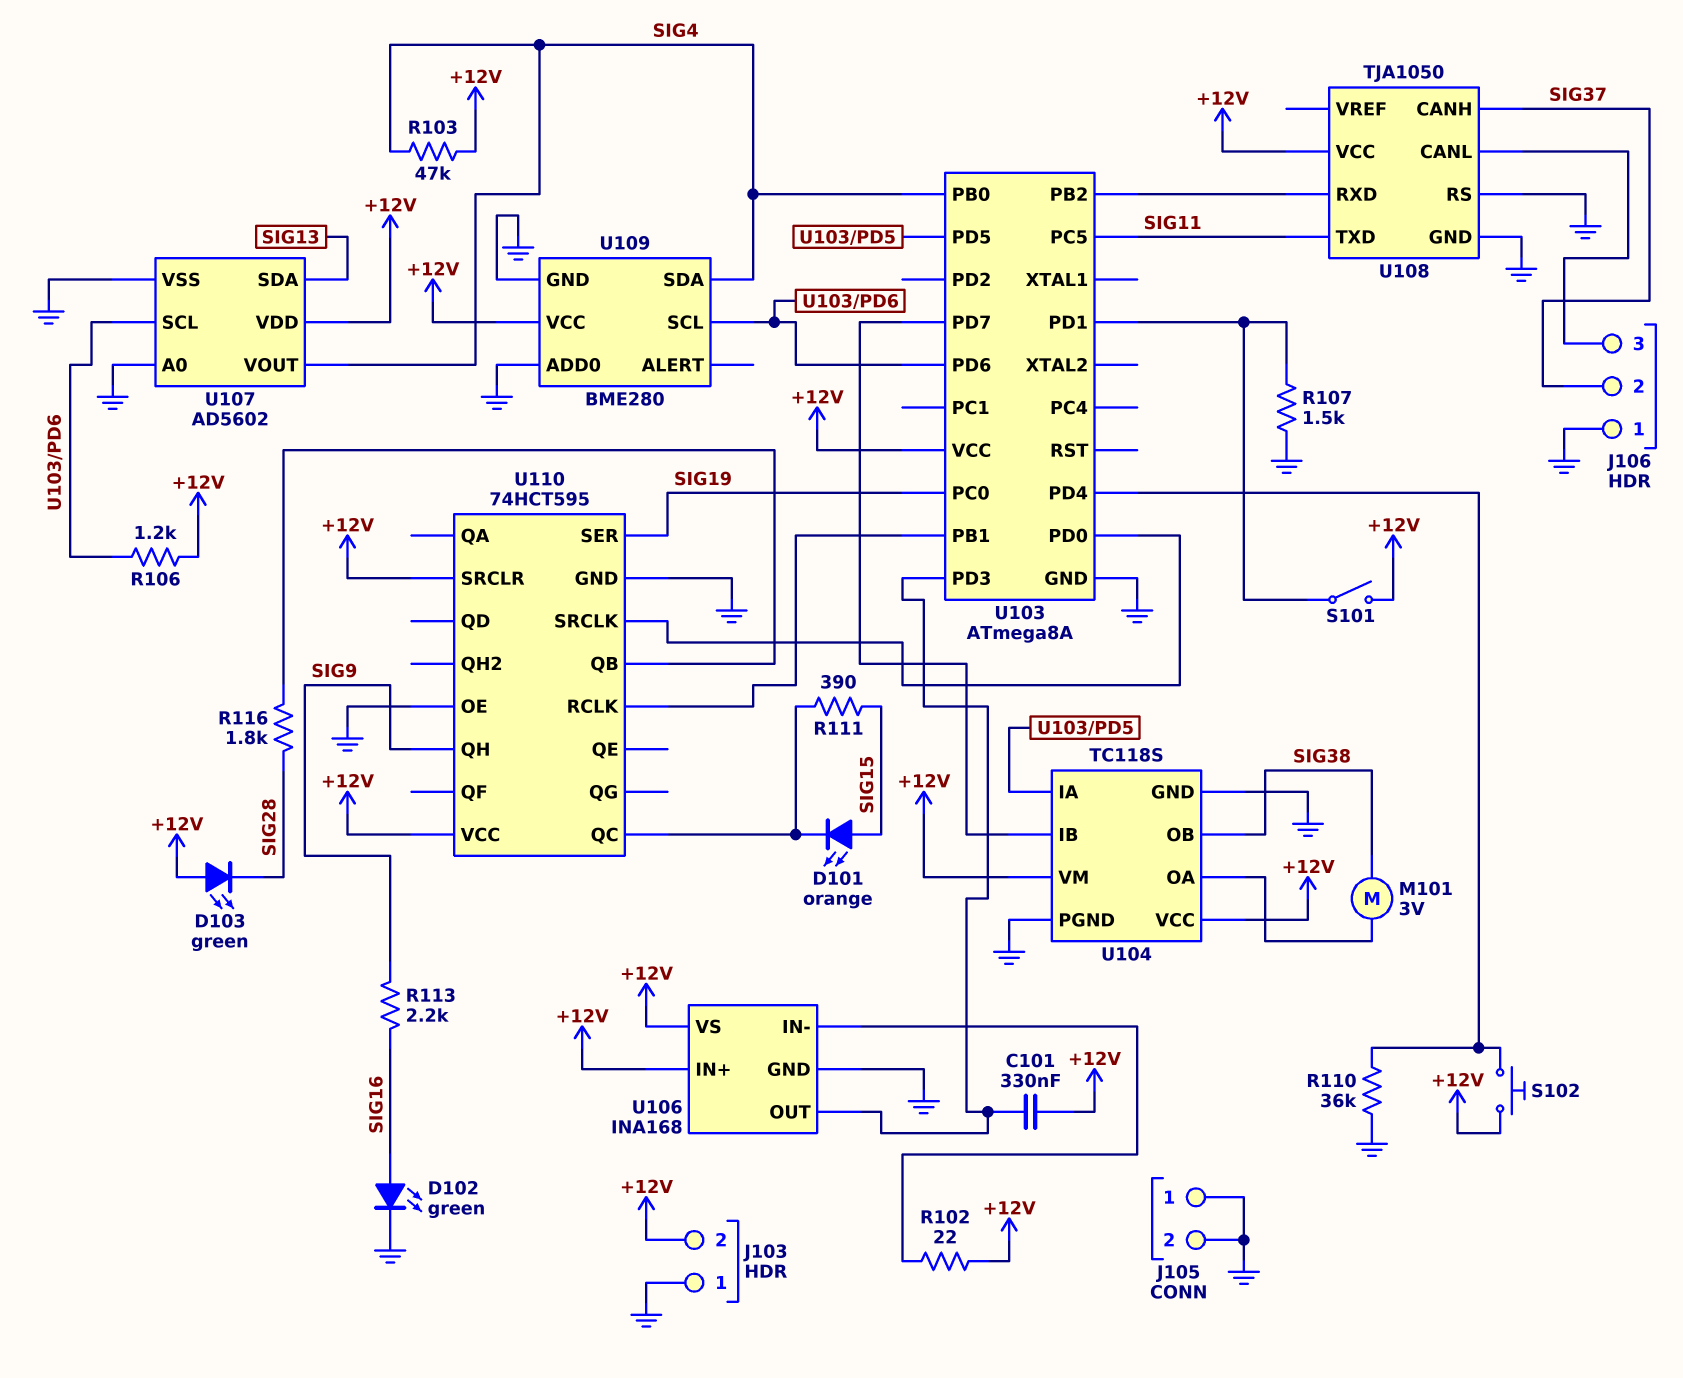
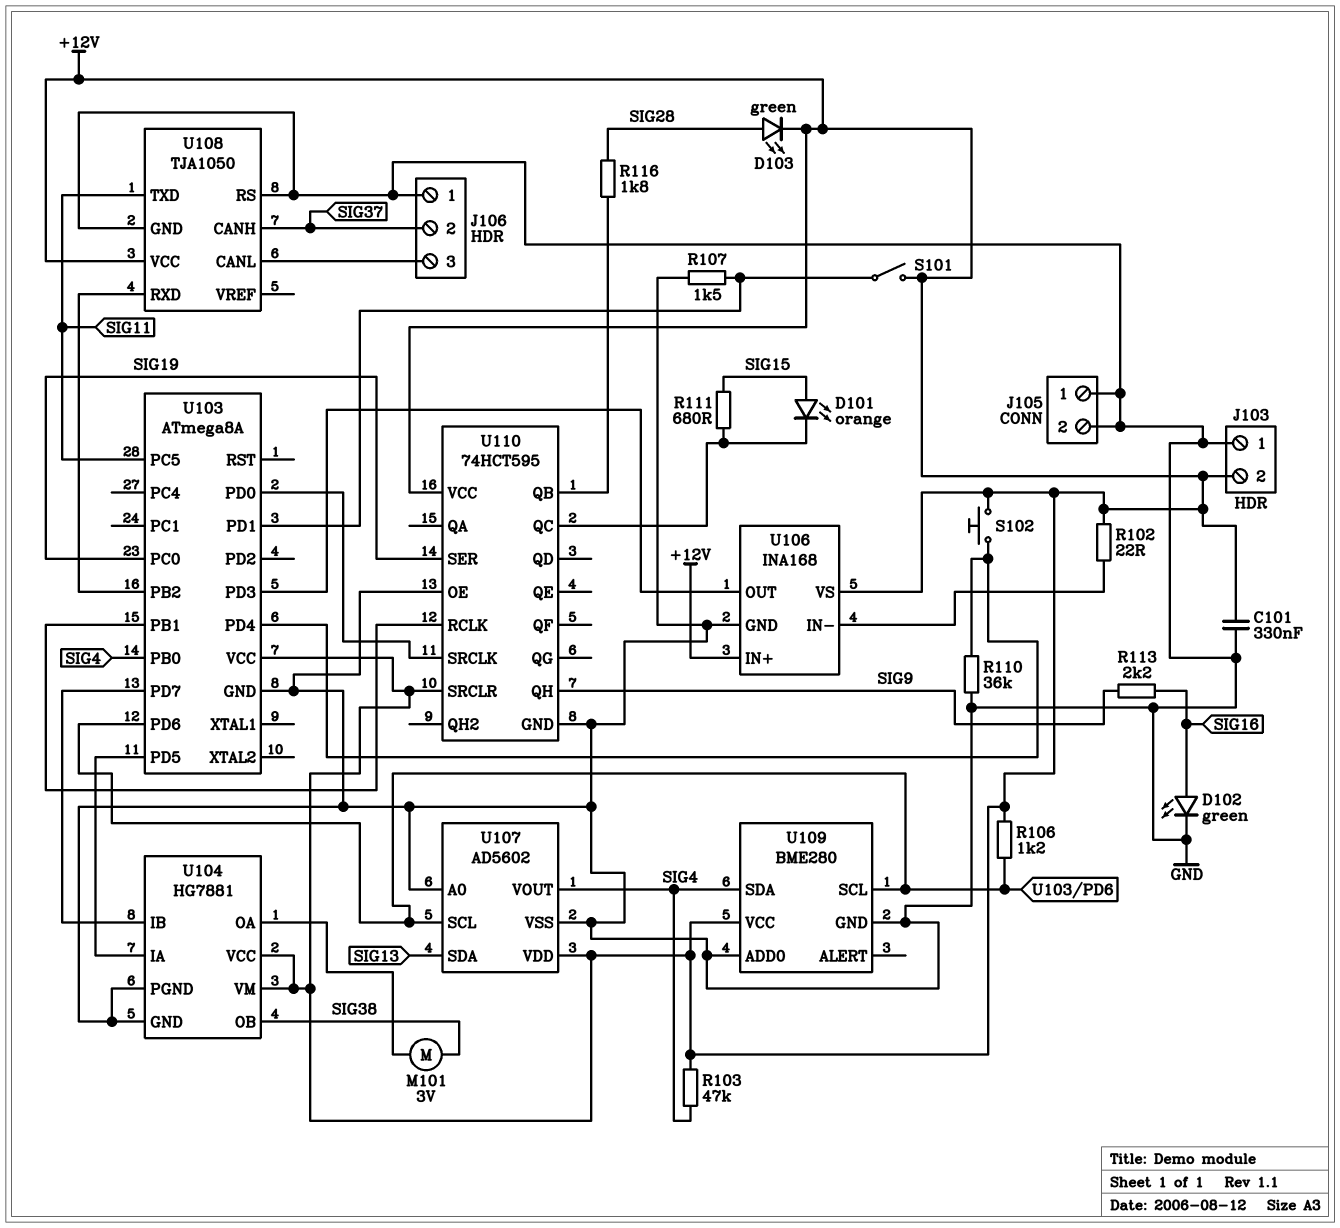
C101: 330nF (+12V, U103/PD3) -> 330nF (+12V, GND)
D103: LED green (A +12V, K SIG28) -> LED green (A SIG28, K +12V)
R111: 390 (SIG15, U110/QC) -> 680 (SIG15, U110/QC)
U104: TC118S -> HG7881

